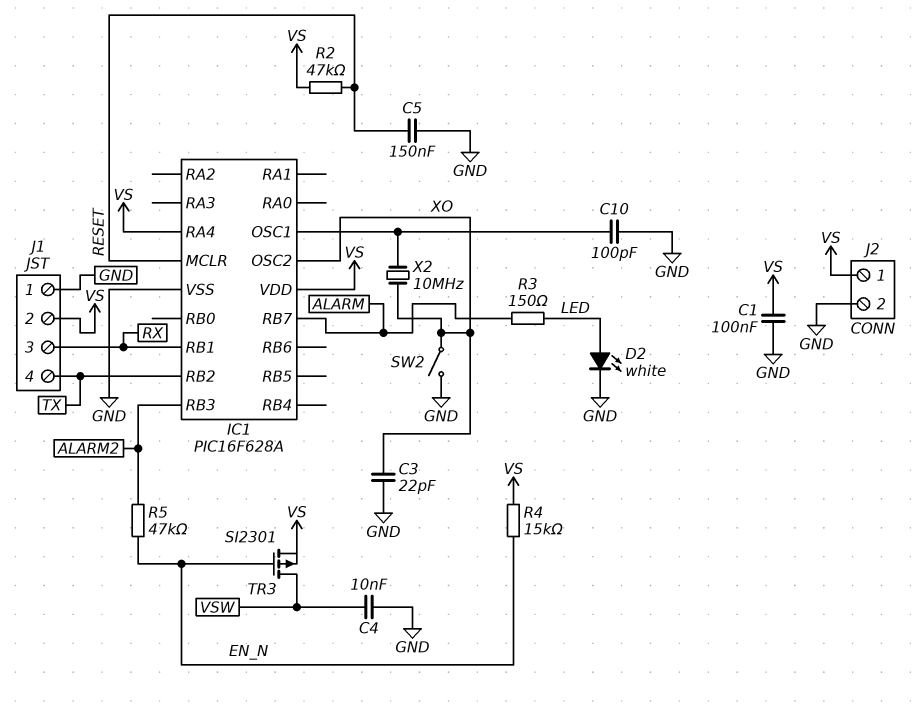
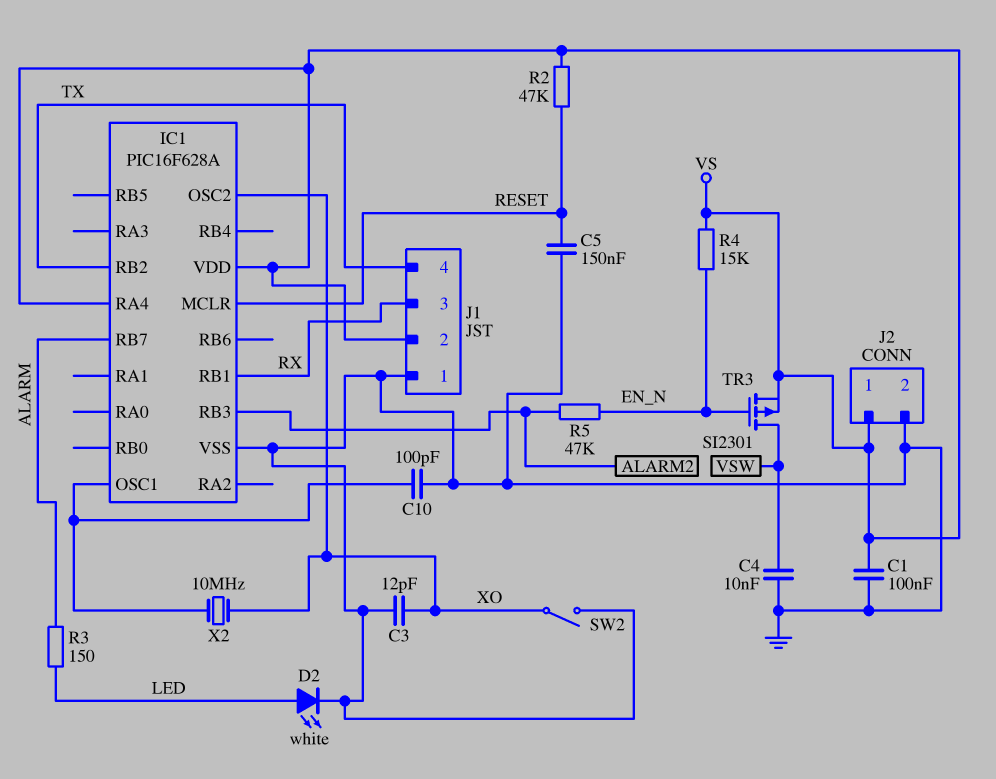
C3: 22pF (GND, XO) -> 12pF (GND, XO)

